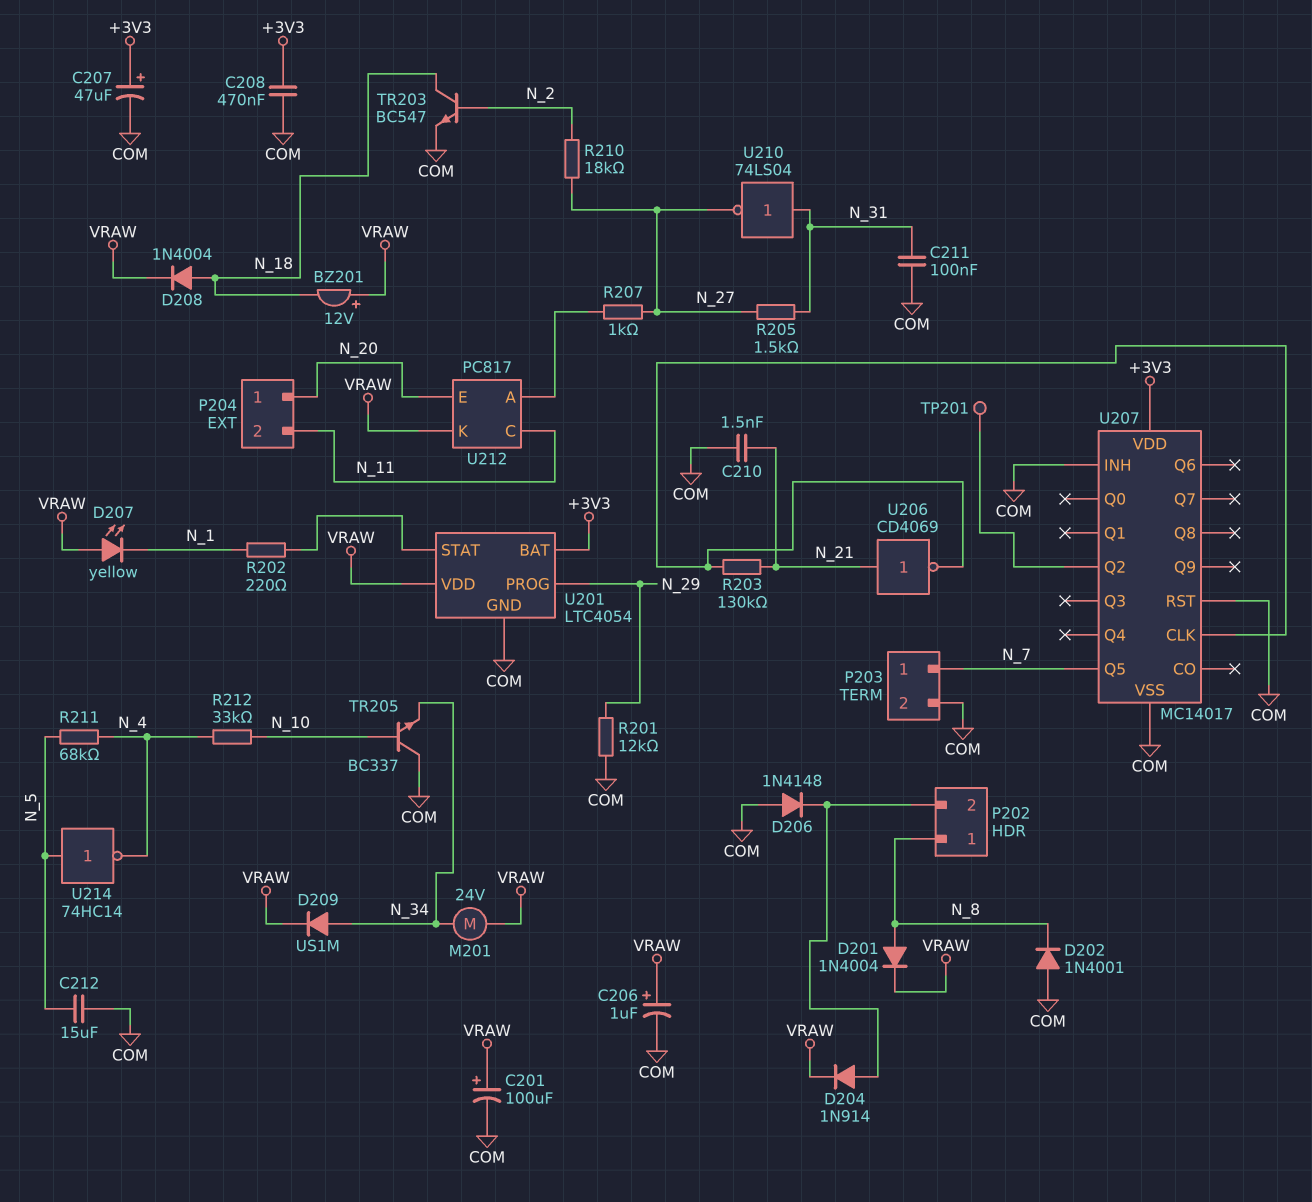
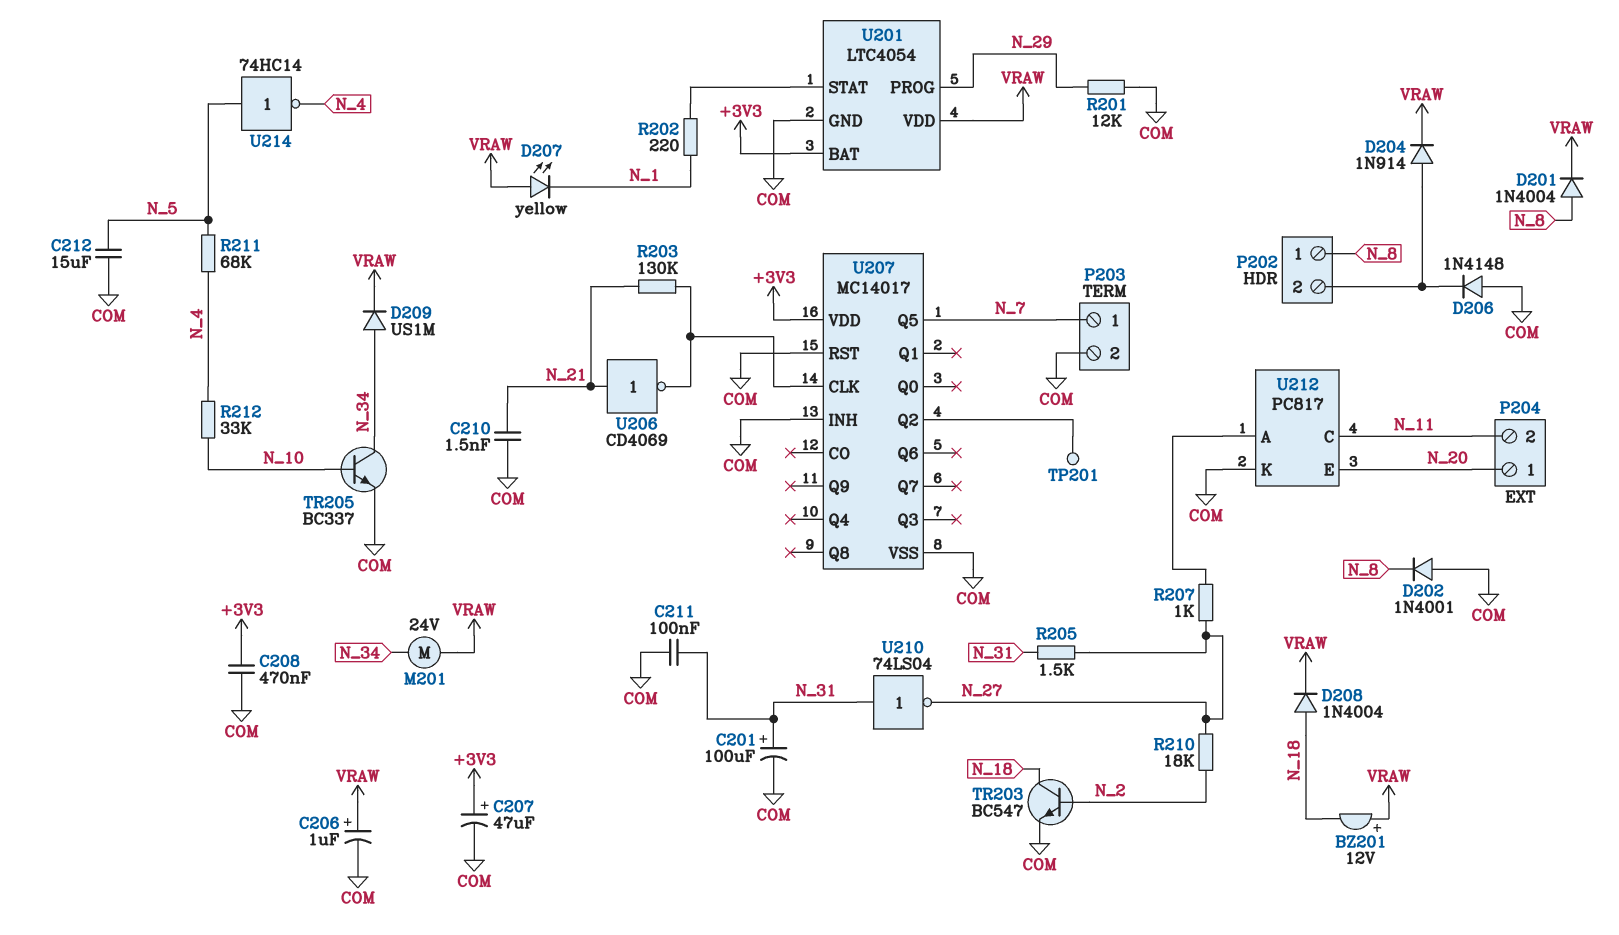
C201: 100uF (plus VRAW, minus COM) -> 100uF (plus N_31, minus COM)
TR205: NPN BC337 (B N_10, C COM, E N_34) -> NPN BC337 (B N_10, C N_34, E COM)
U212 pin K: VRAW -> COM

